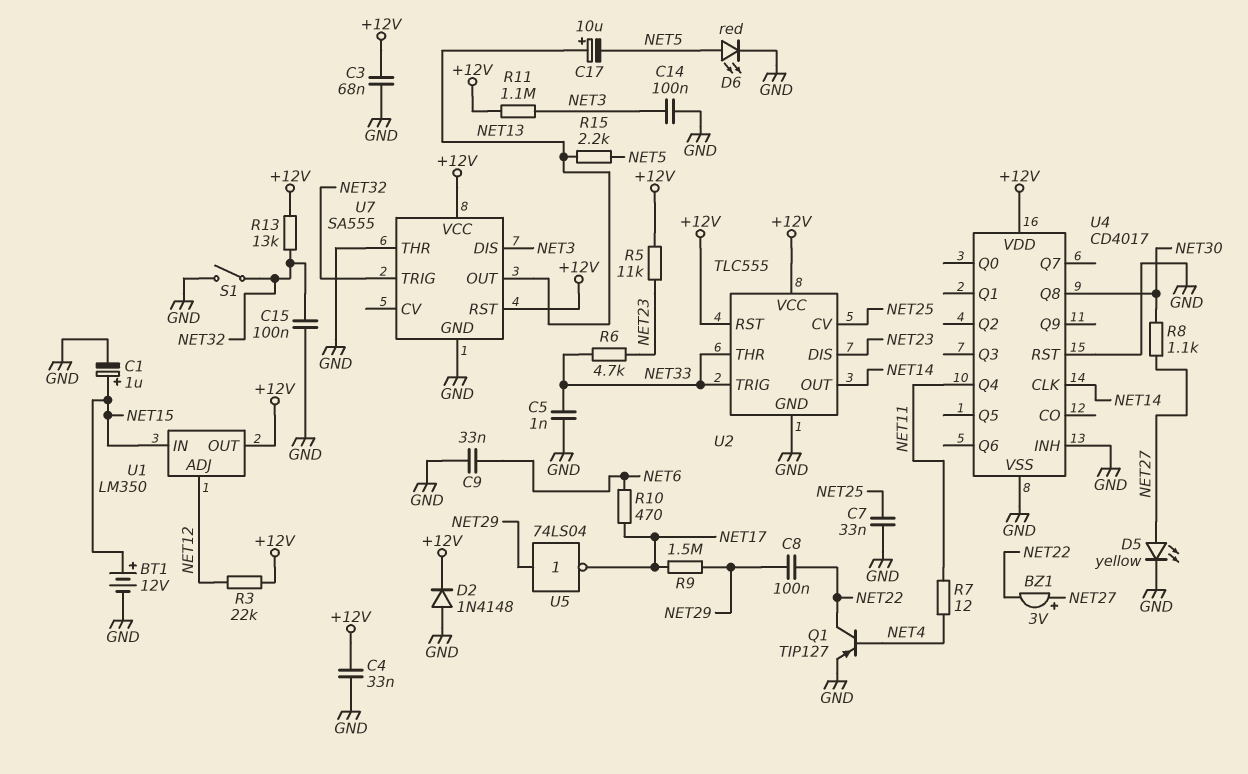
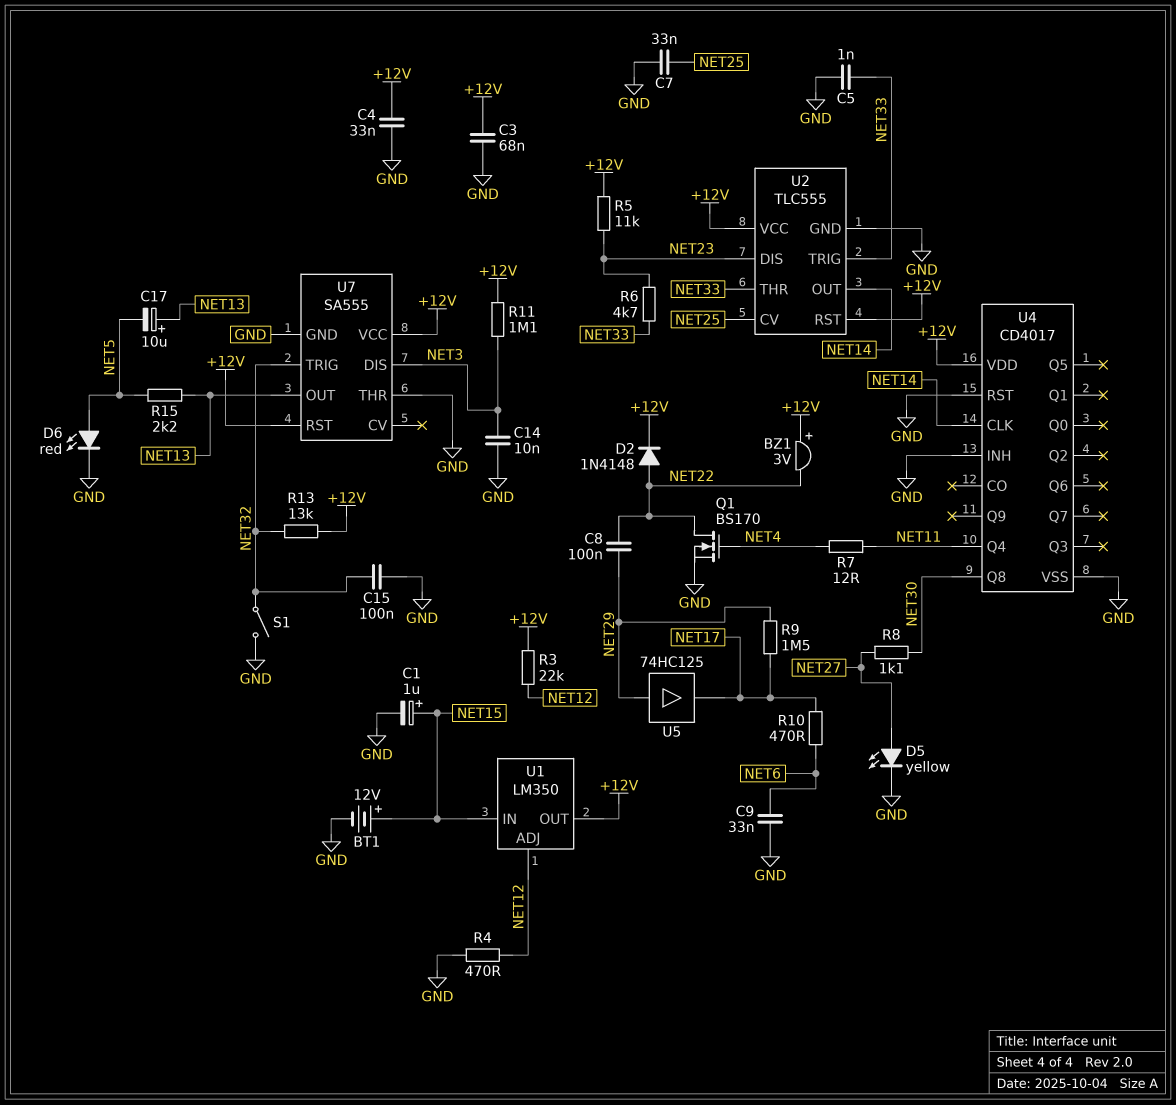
BZ1: buzzer 3V (plus NET27, minus NET22) -> buzzer 3V (plus +12V, minus NET22)
C14: 100nF (GND, NET3) -> 10nF (GND, NET3)
D2: diode 1N4148 (A GND, K +12V) -> diode 1N4148 (A NET22, K +12V)
Q1: PNP TIP127 (B NET4, C NET22, E GND) -> NMOS BS170 (G NET4, D NET22, S GND)
R4: none -> 470 (GND, NET12)
U5: NOT 74LS04 (in NET29, out NET17) -> buffer 74HC125 (in NET29, out NET17)

